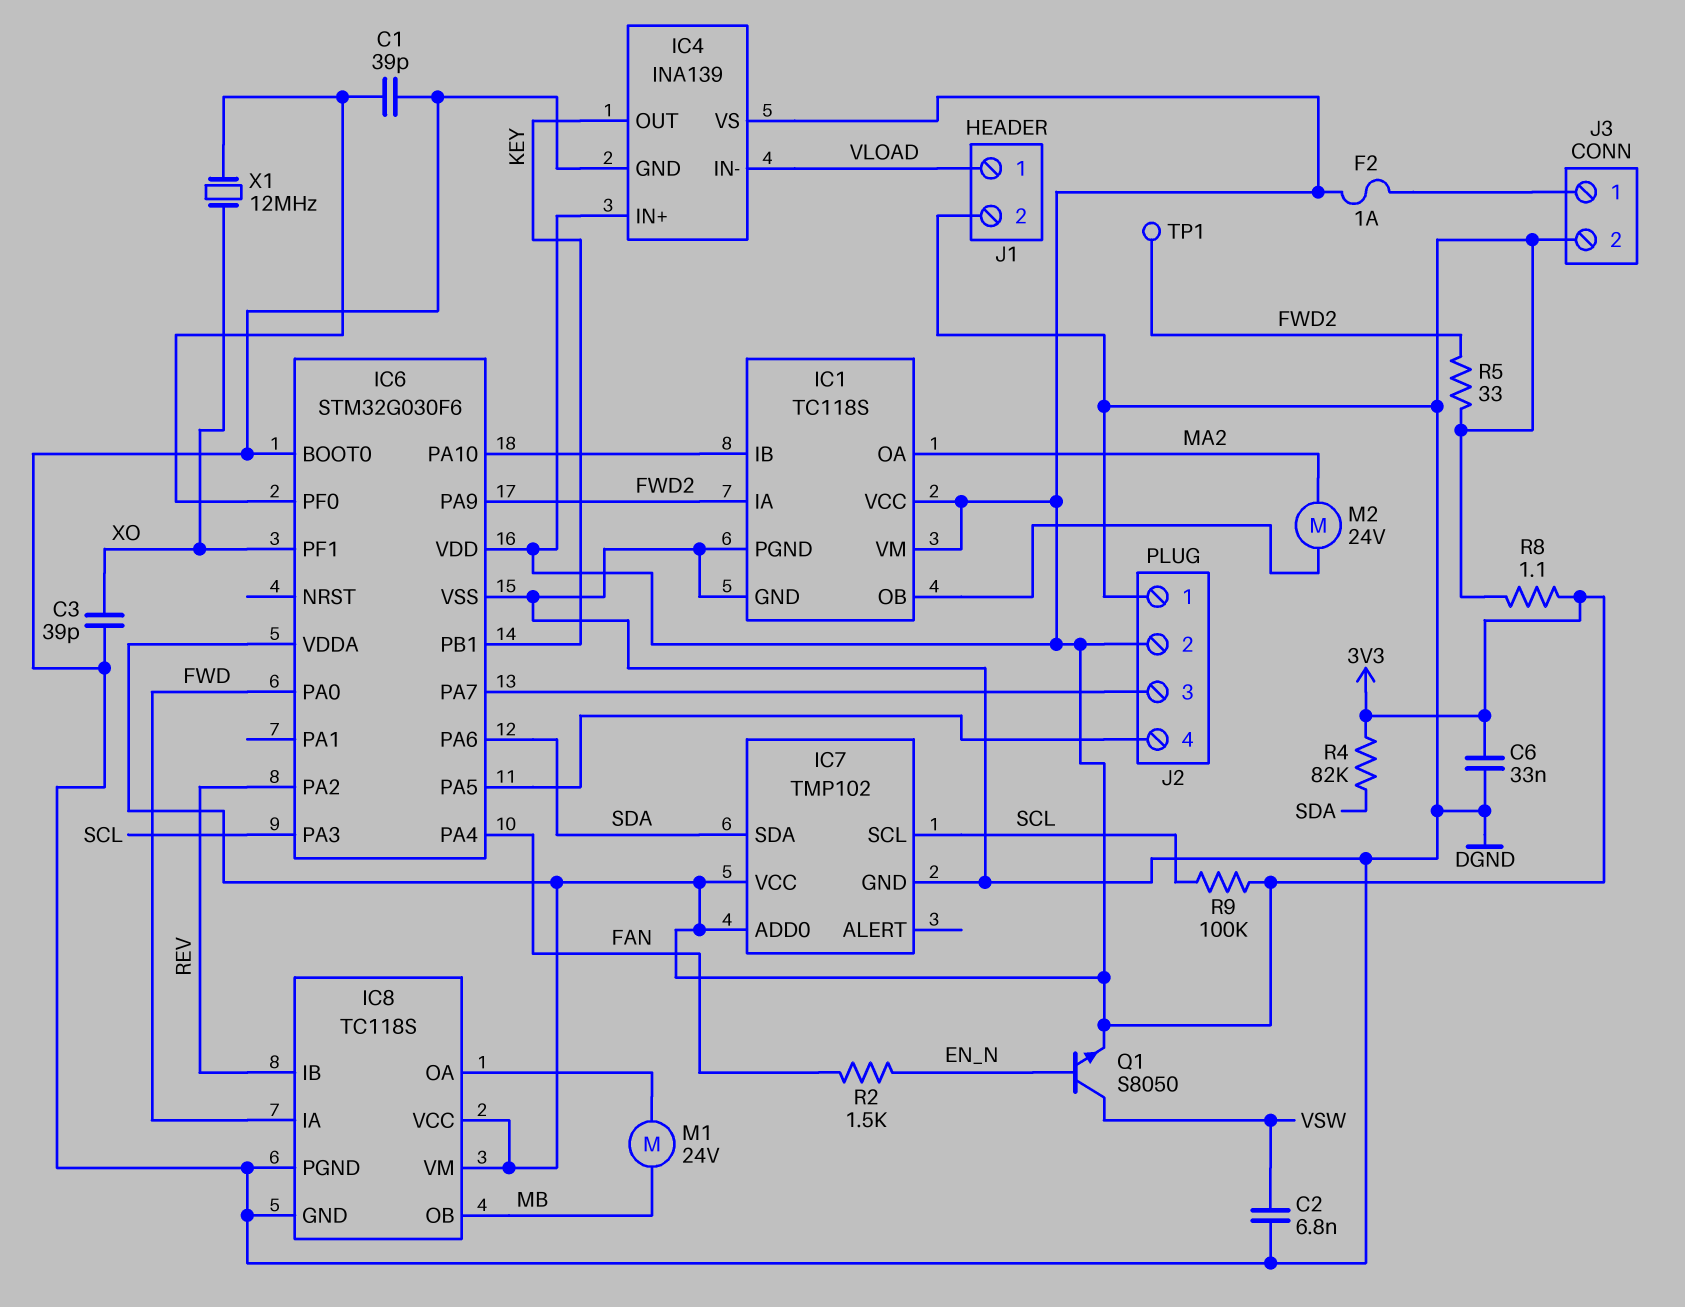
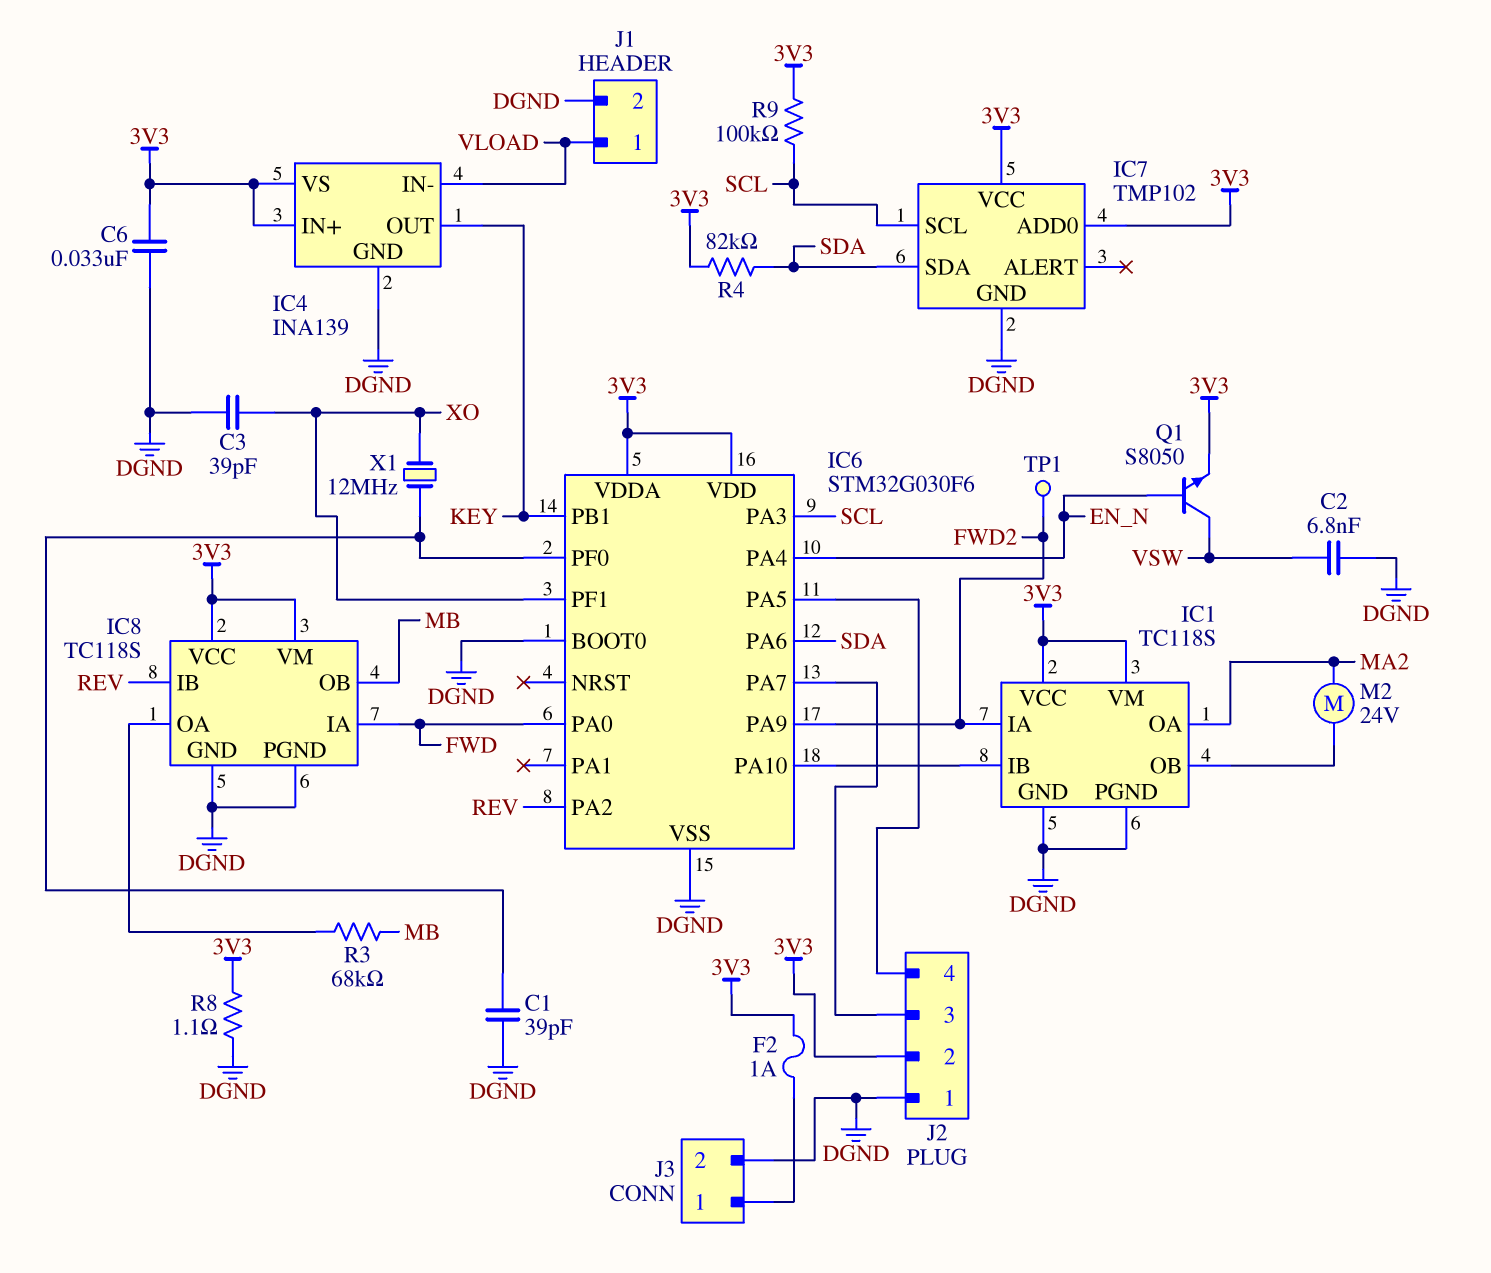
IC6 pin PA4: FAN -> EN_N
M1: motor 24V (IC8/OA, MB) -> none
R2: 1.5k (EN_N, FAN) -> none
R3: none -> 68k (IC8/OA, MB)
R5: 33 (DGND, FWD2) -> none

